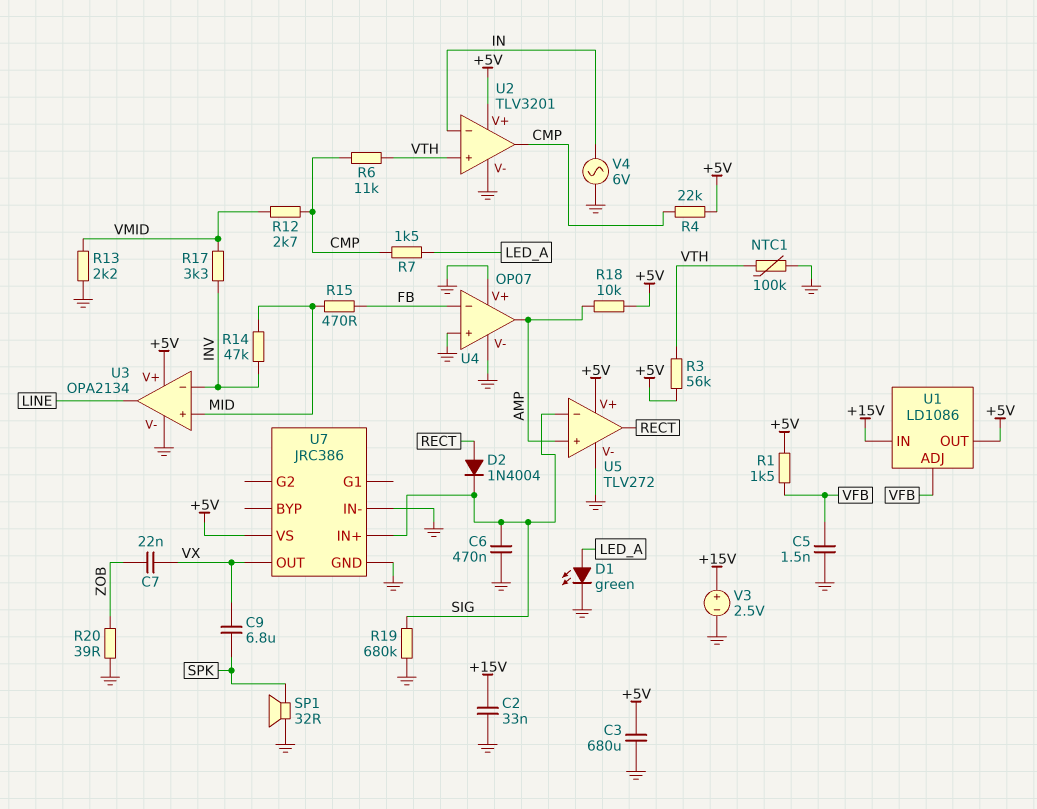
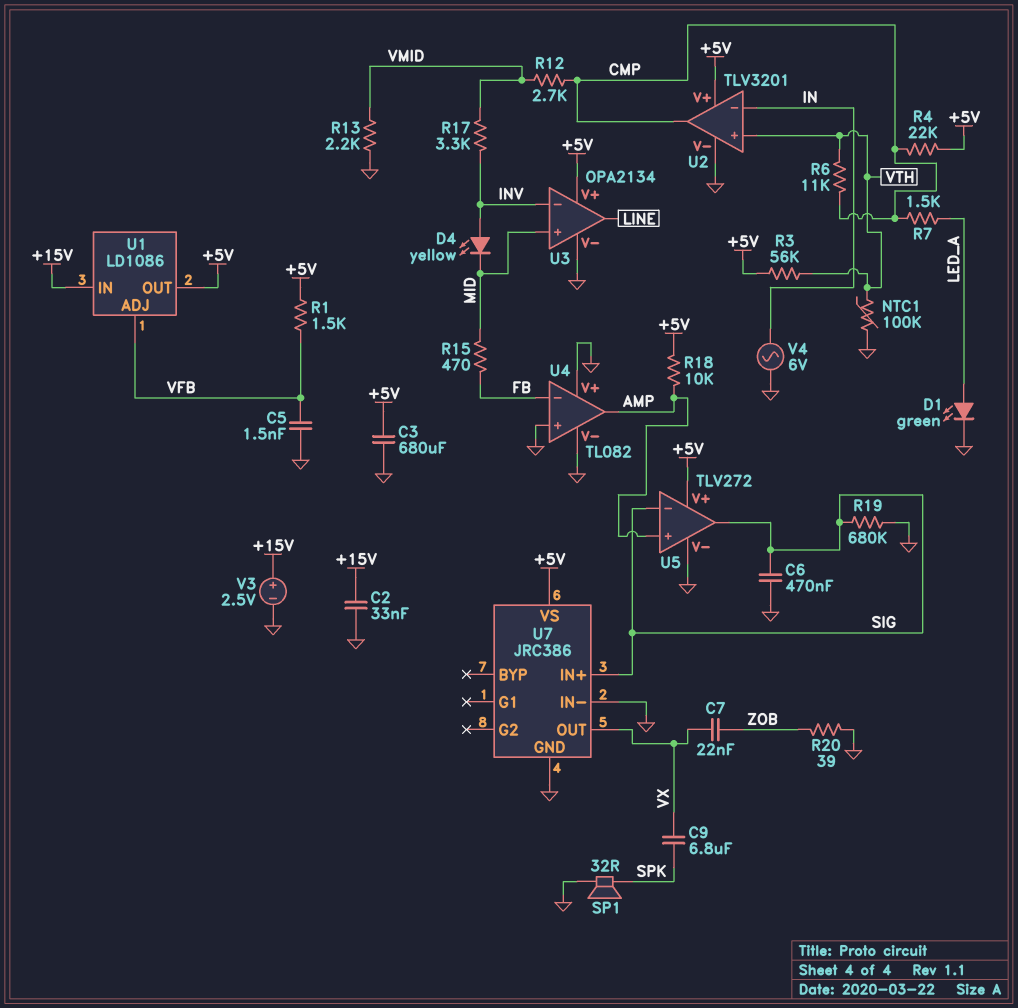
D2: diode 1N4004 (A RECT, K SIG) -> none
D4: none -> LED yellow (A INV, K MID)
R14: 47k (INV, MID) -> none
U4: OP07 -> TL082
U5 pin out: RECT -> SIG

